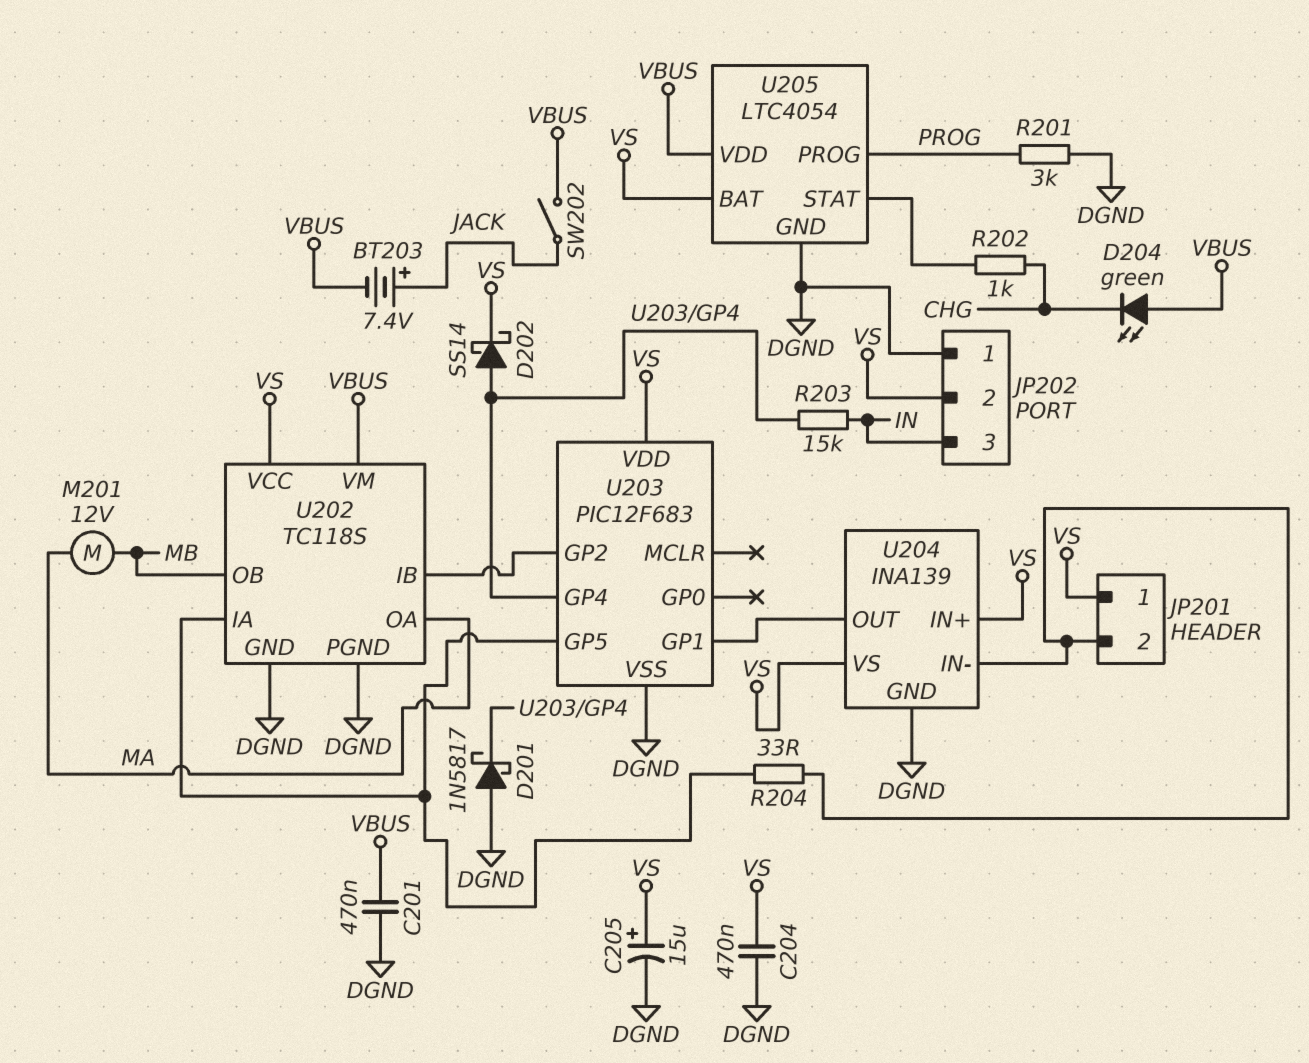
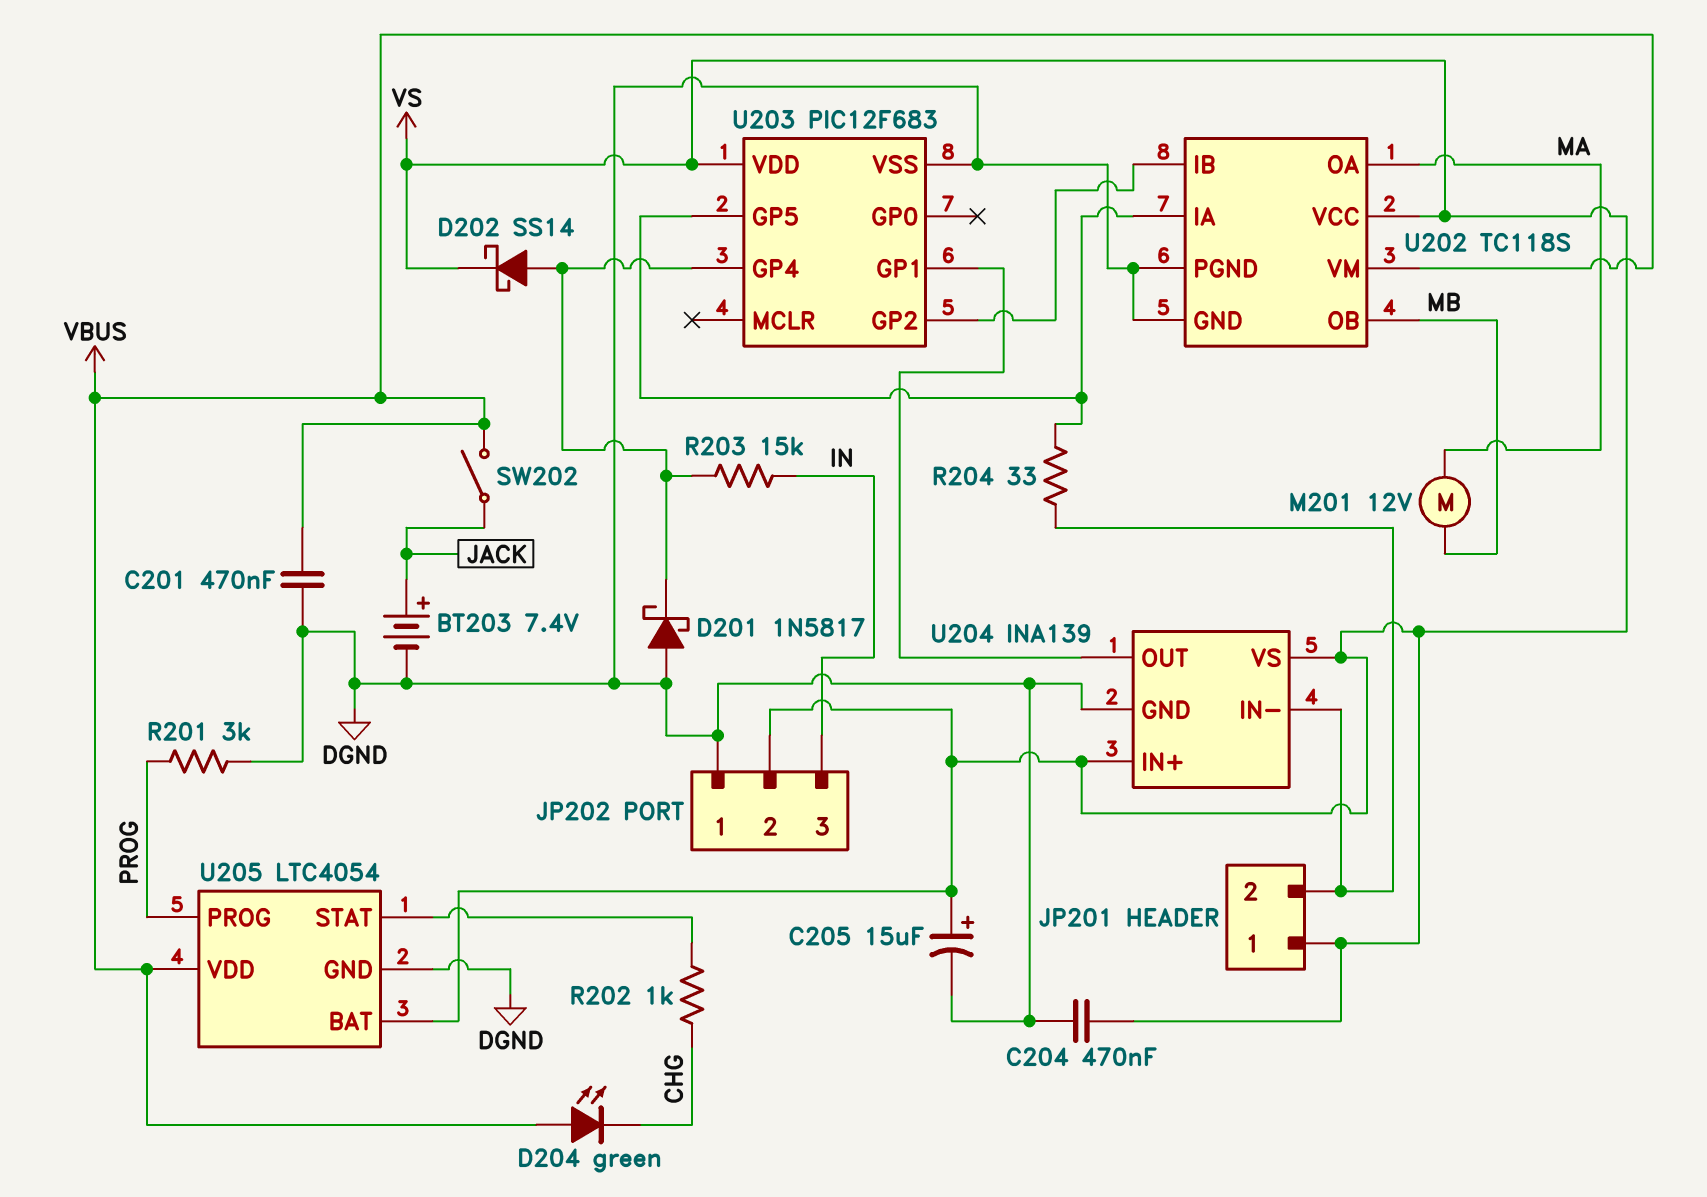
BT203: 7.4V (plus JACK, minus VBUS) -> 7.4V (plus JACK, minus DGND)

